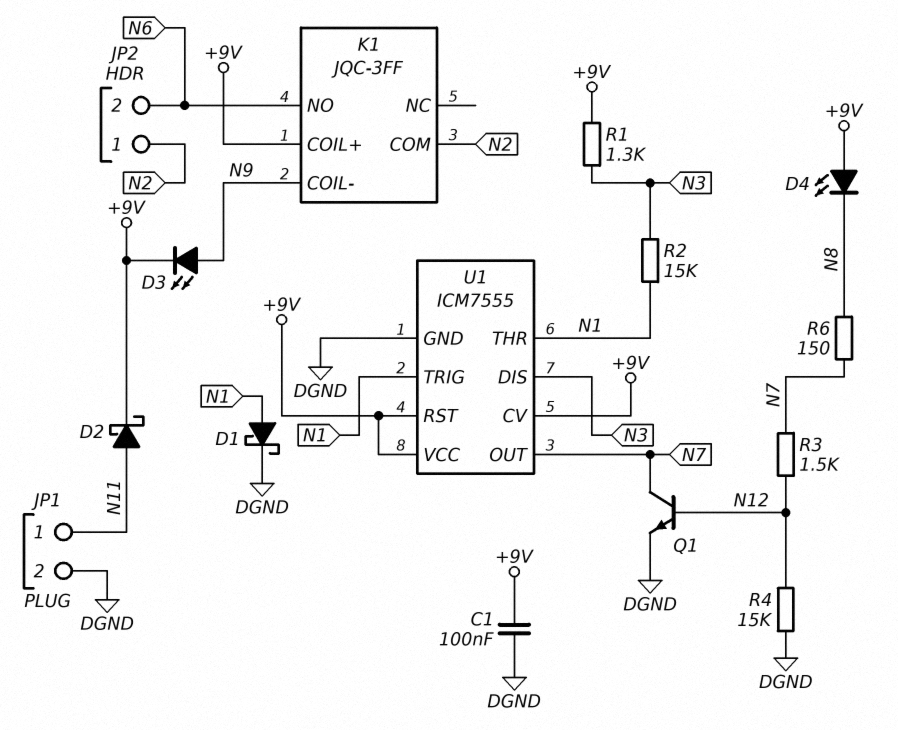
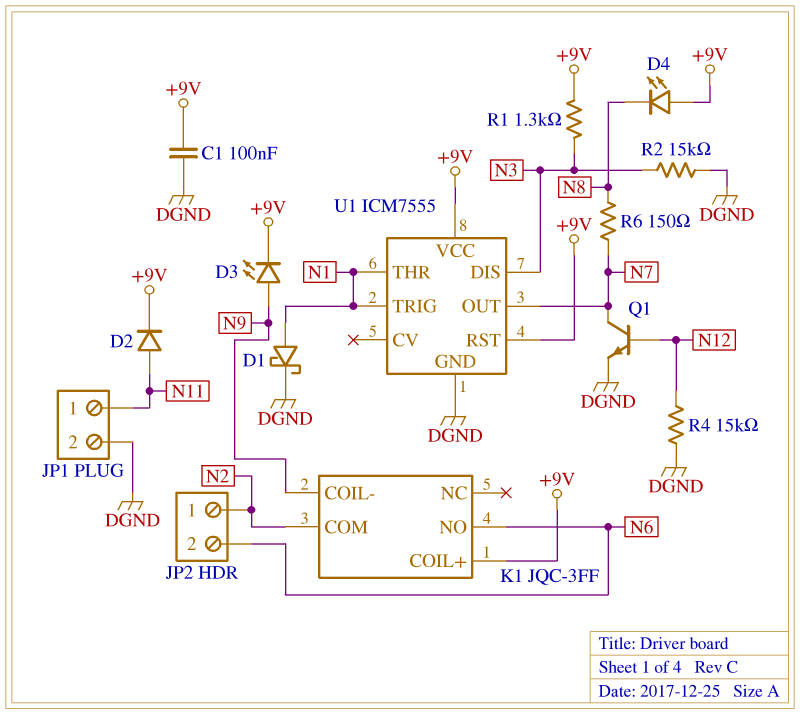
D2: schottky (A N11, K +9V) -> diode (A N11, K +9V)
R2: 15k (N1, N3) -> 15k (DGND, N3)
R3: 1.5k (N7, N12) -> none
U1 pin CV: +9V -> none

